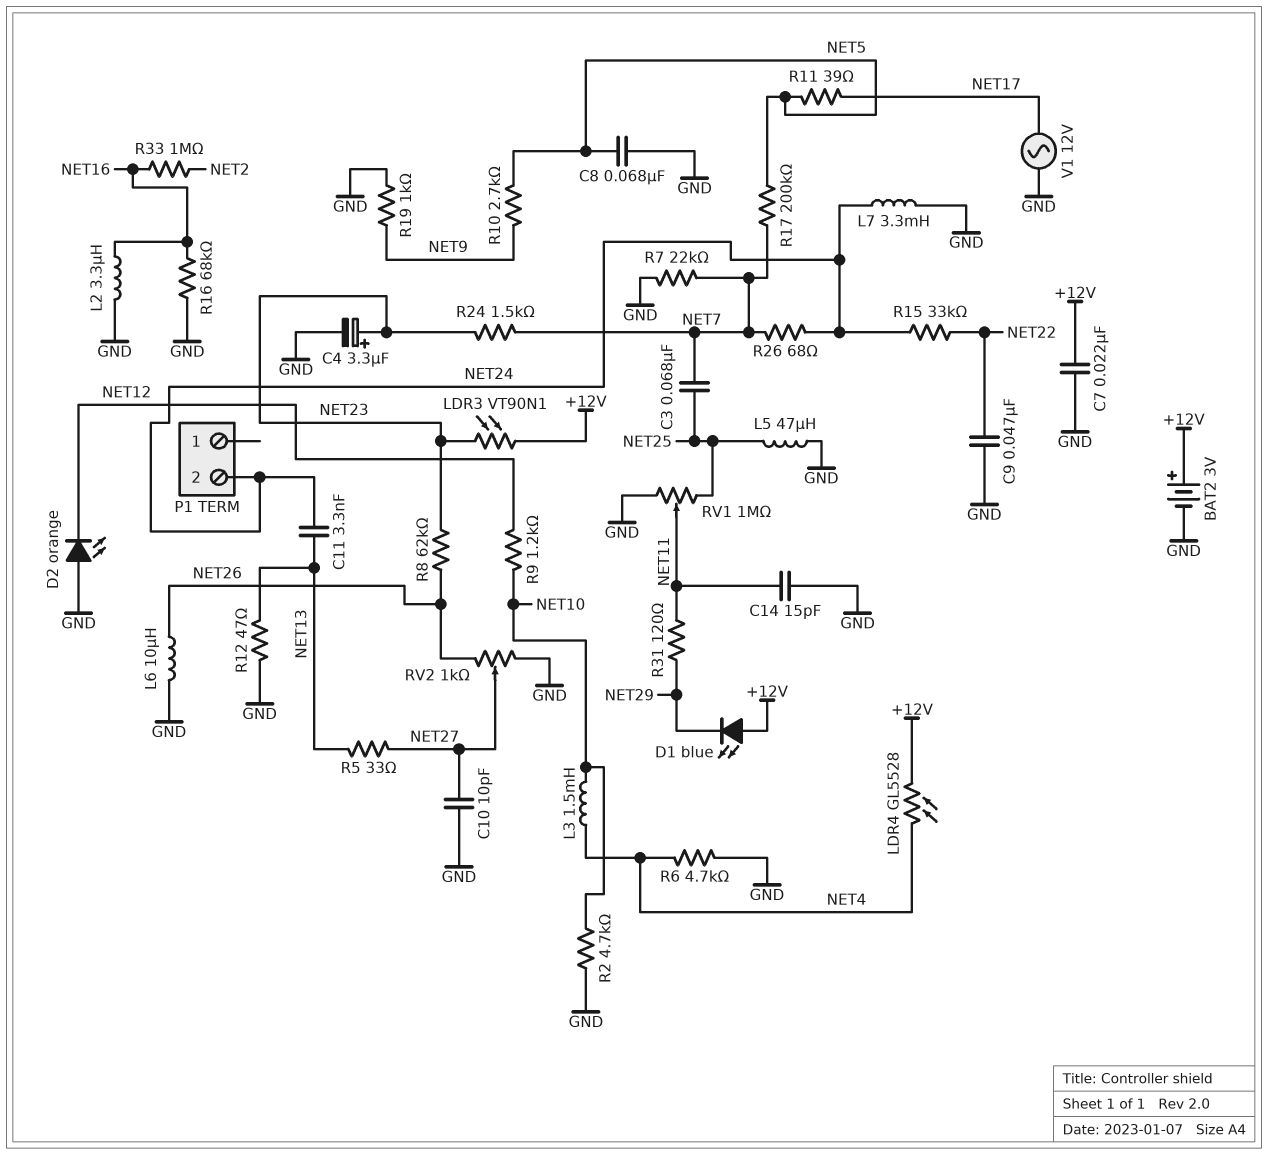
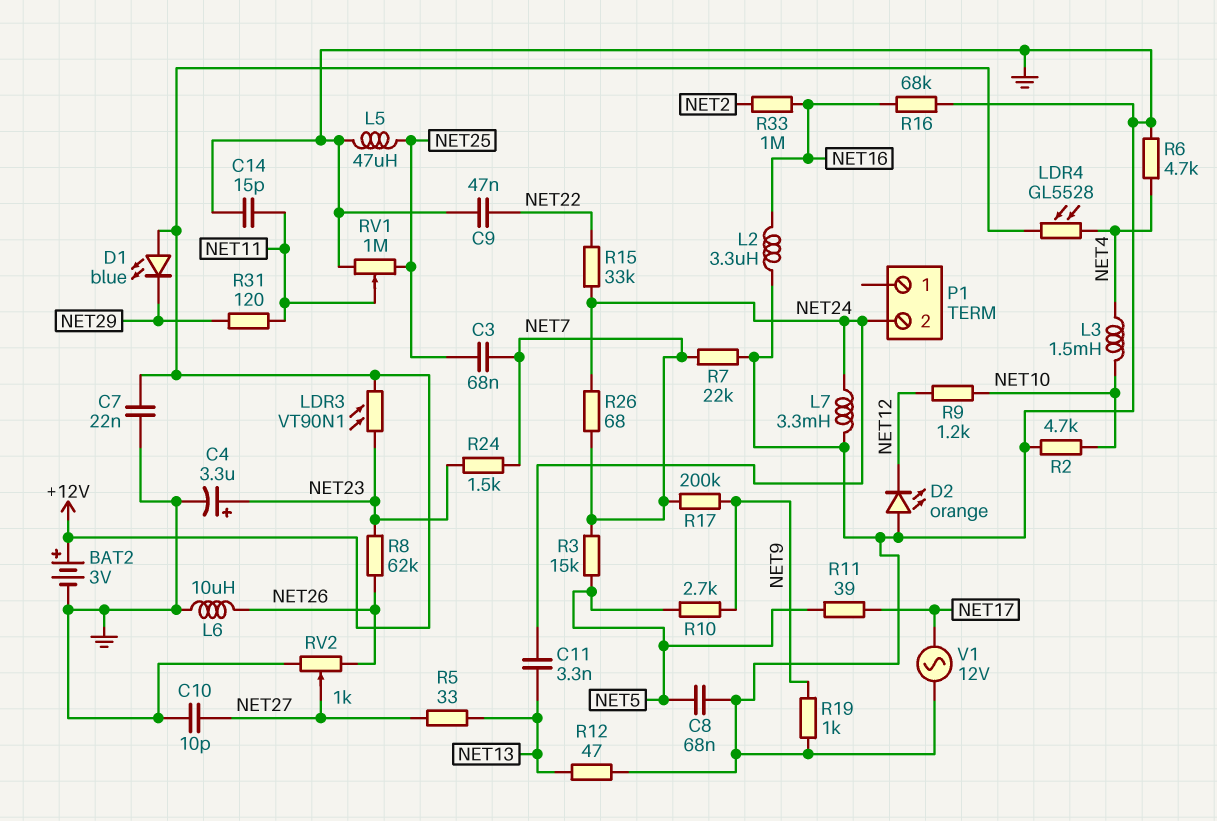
R3: none -> 15k (NET5, NET7)
R17: 200k (NET5, NET7) -> 200k (NET7, NET9)

